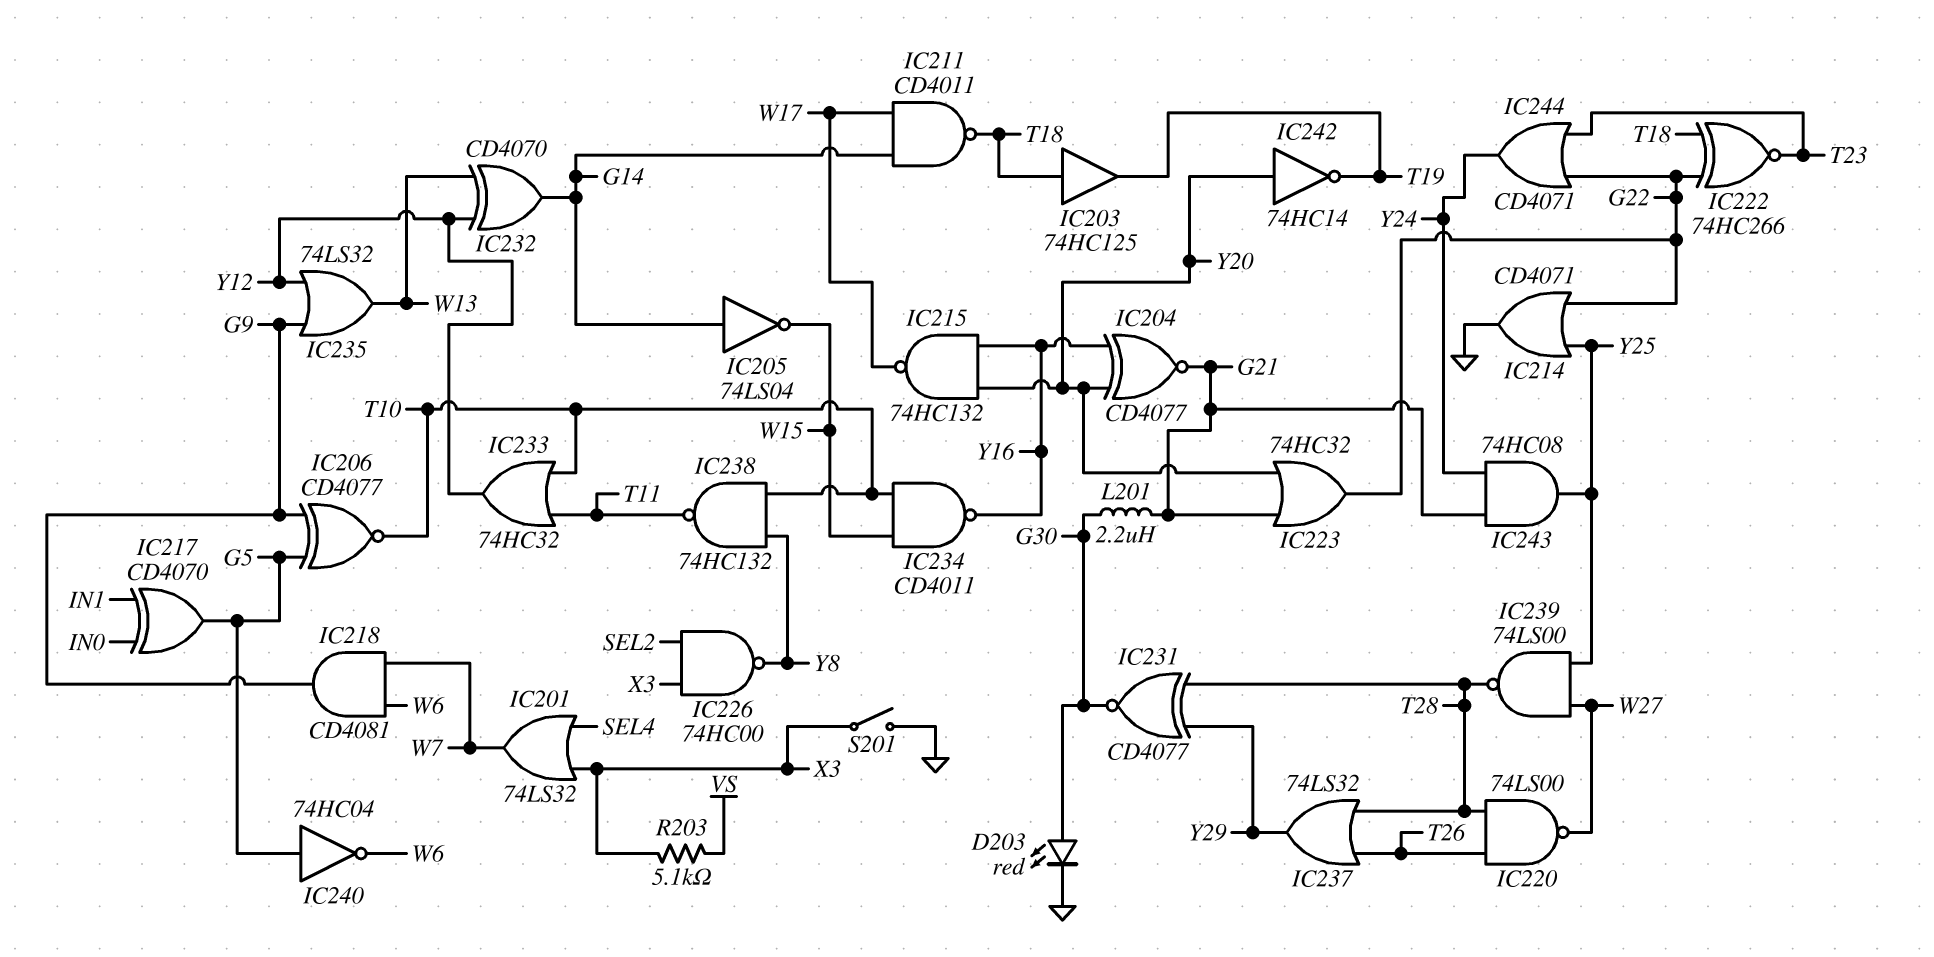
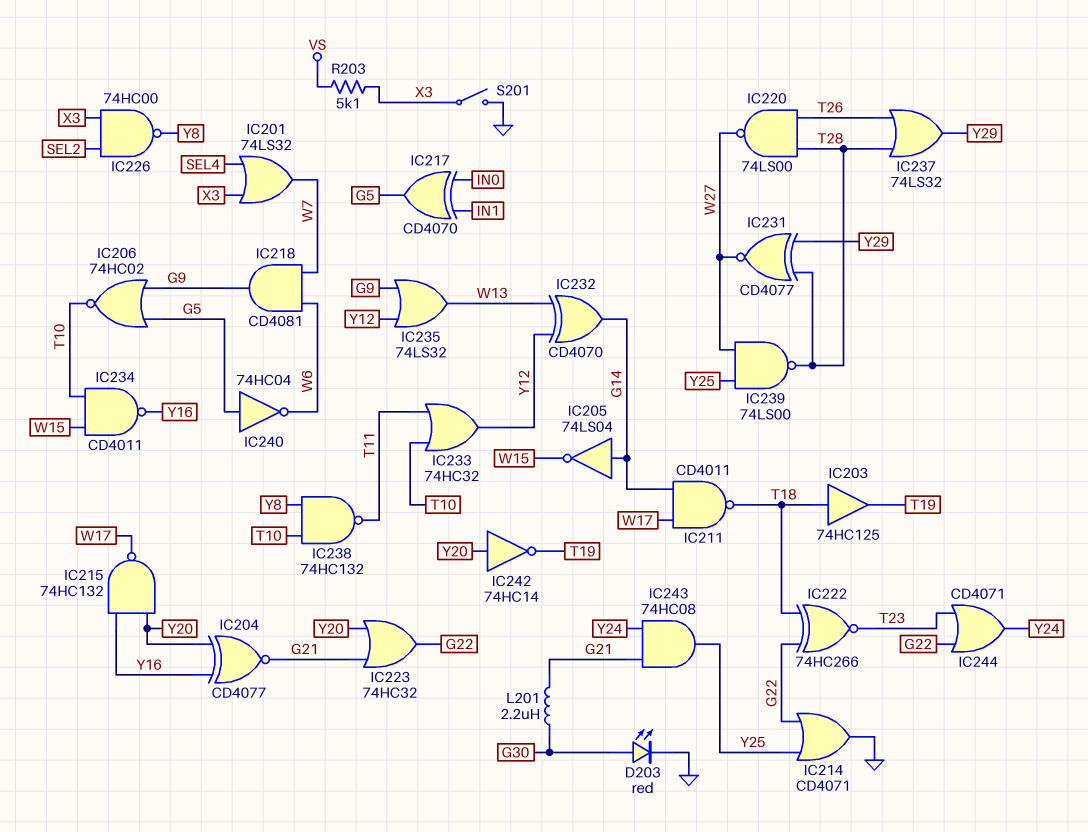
IC206: XNOR CD4077 (in G5, in G9, out T10) -> NOR 74HC02 (in G5, in G9, out T10)
IC231: XNOR CD4077 (in T28, in Y29, out G30) -> XNOR CD4077 (in T28, in Y29, out W27)

